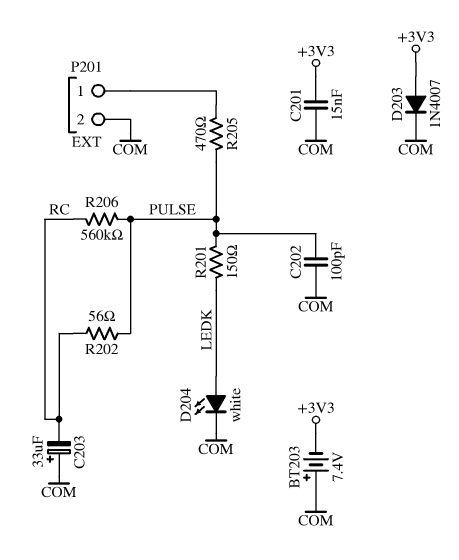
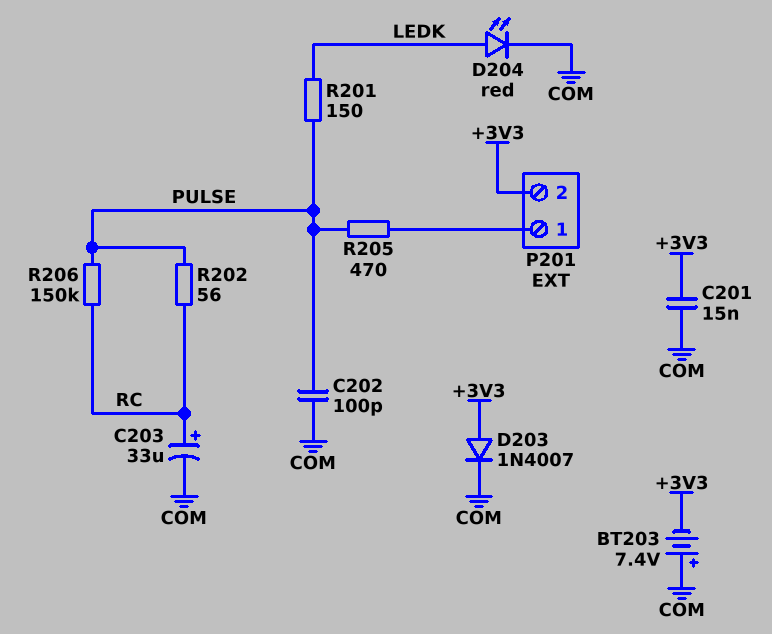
C203: 33uF (plus COM, minus RC) -> 33uF (plus RC, minus COM)
D204: LED white (A LEDK, K COM) -> LED red (A LEDK, K COM)
P201 pin 2: COM -> +3V3
R206: 560k (PULSE, RC) -> 150k (PULSE, RC)

